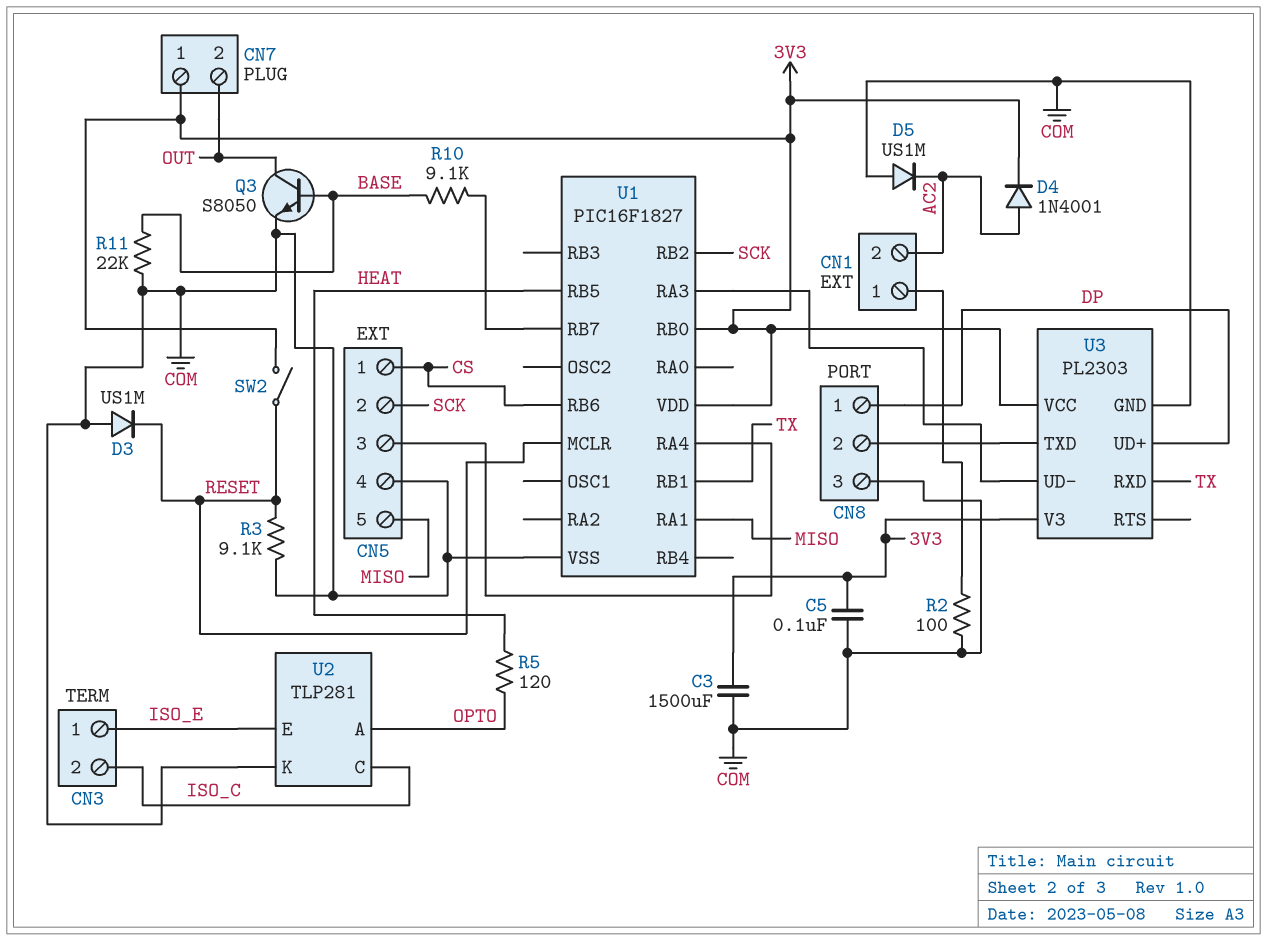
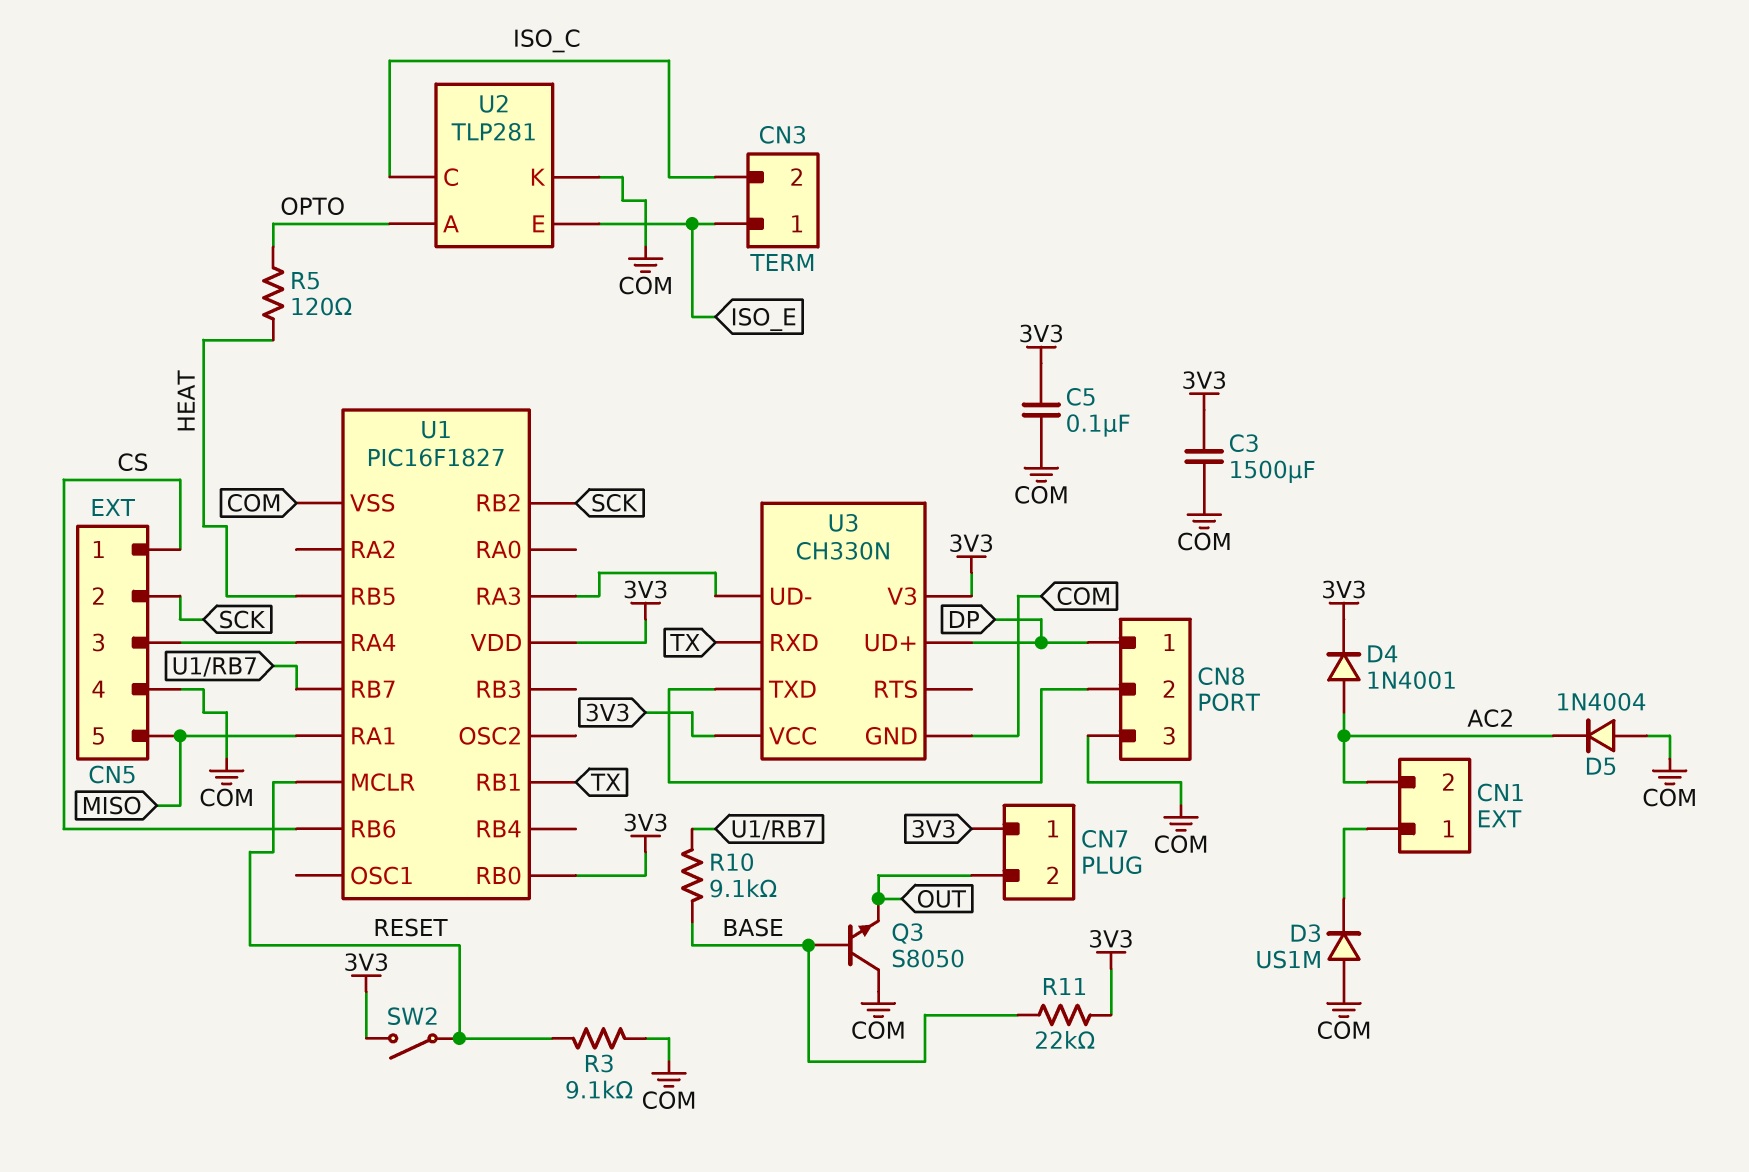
D3: diode US1M (A COM, K RESET) -> diode US1M (A COM, K CN1/1)
D5: diode US1M (A COM, K AC2) -> diode 1N4004 (A COM, K AC2)
Q3: NPN S8050 (B BASE, C OUT, E COM) -> NPN S8050 (B BASE, C COM, E OUT)
R2: 100 (CN1/1, COM) -> none
R11: 22k (BASE, COM) -> 22k (3V3, BASE)
U3: PL2303 -> CH330N

